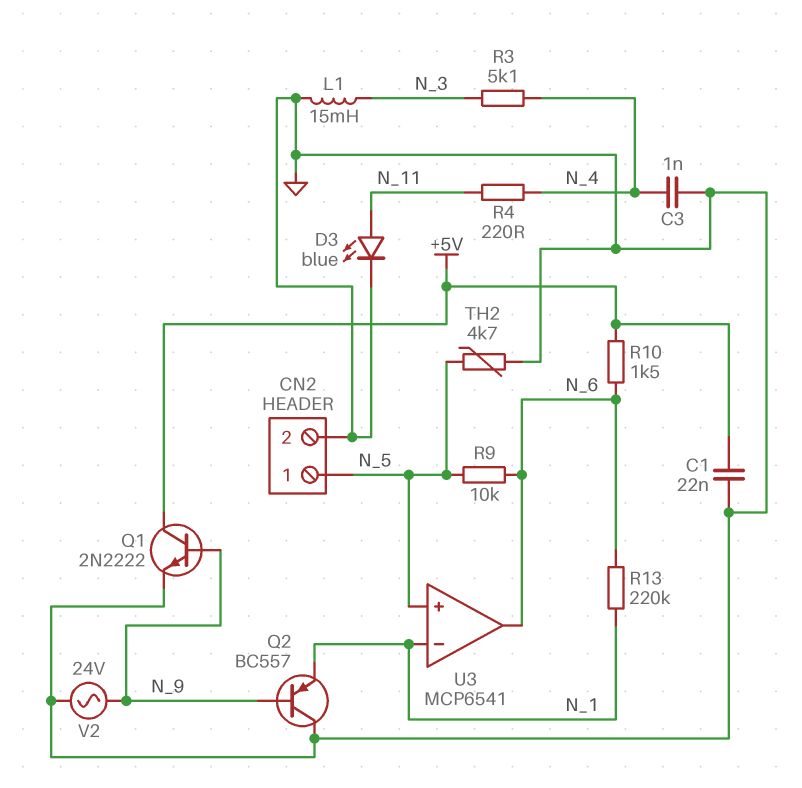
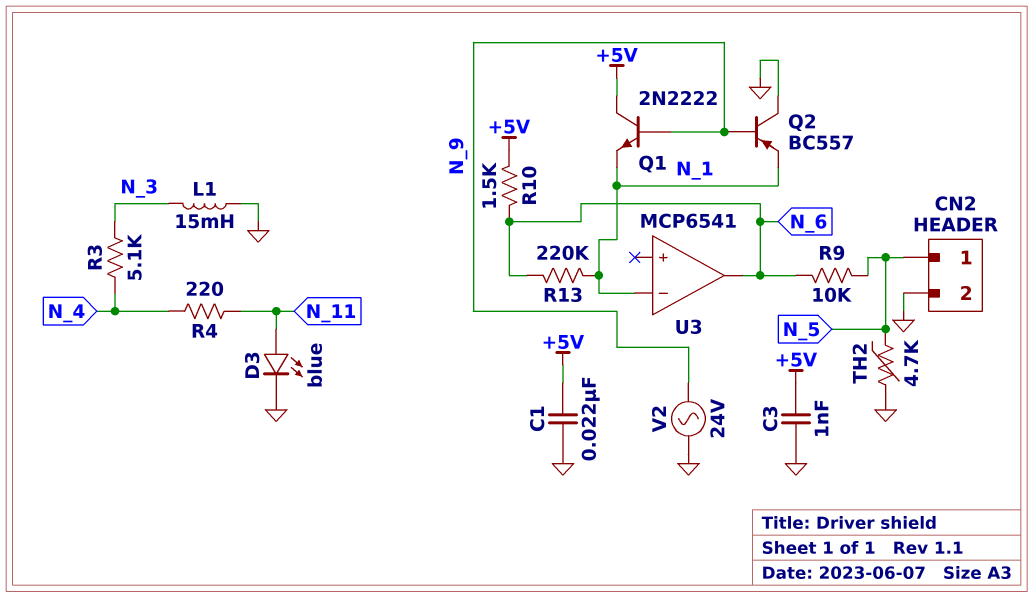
C3: 1nF (GND, N_4) -> 1nF (+5V, GND)
Q1: NPN 2N2222 (B N_9, C +5V, E GND) -> NPN 2N2222 (B N_9, C +5V, E N_1)
U3 pin in+: N_5 -> none

